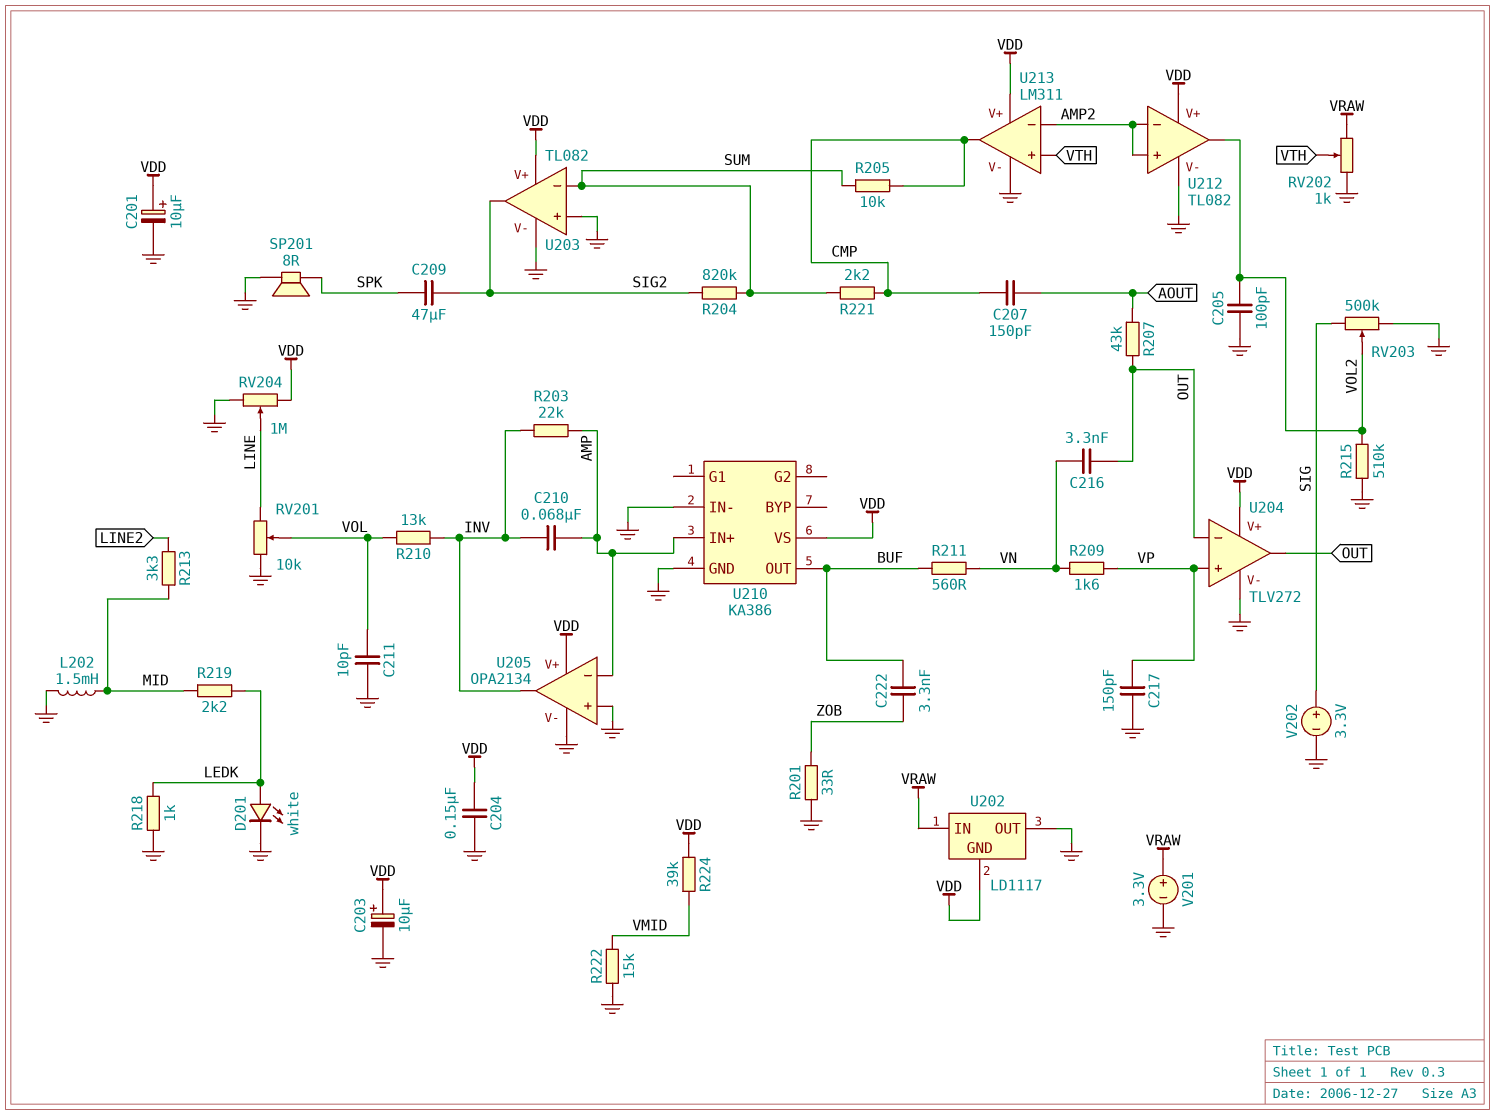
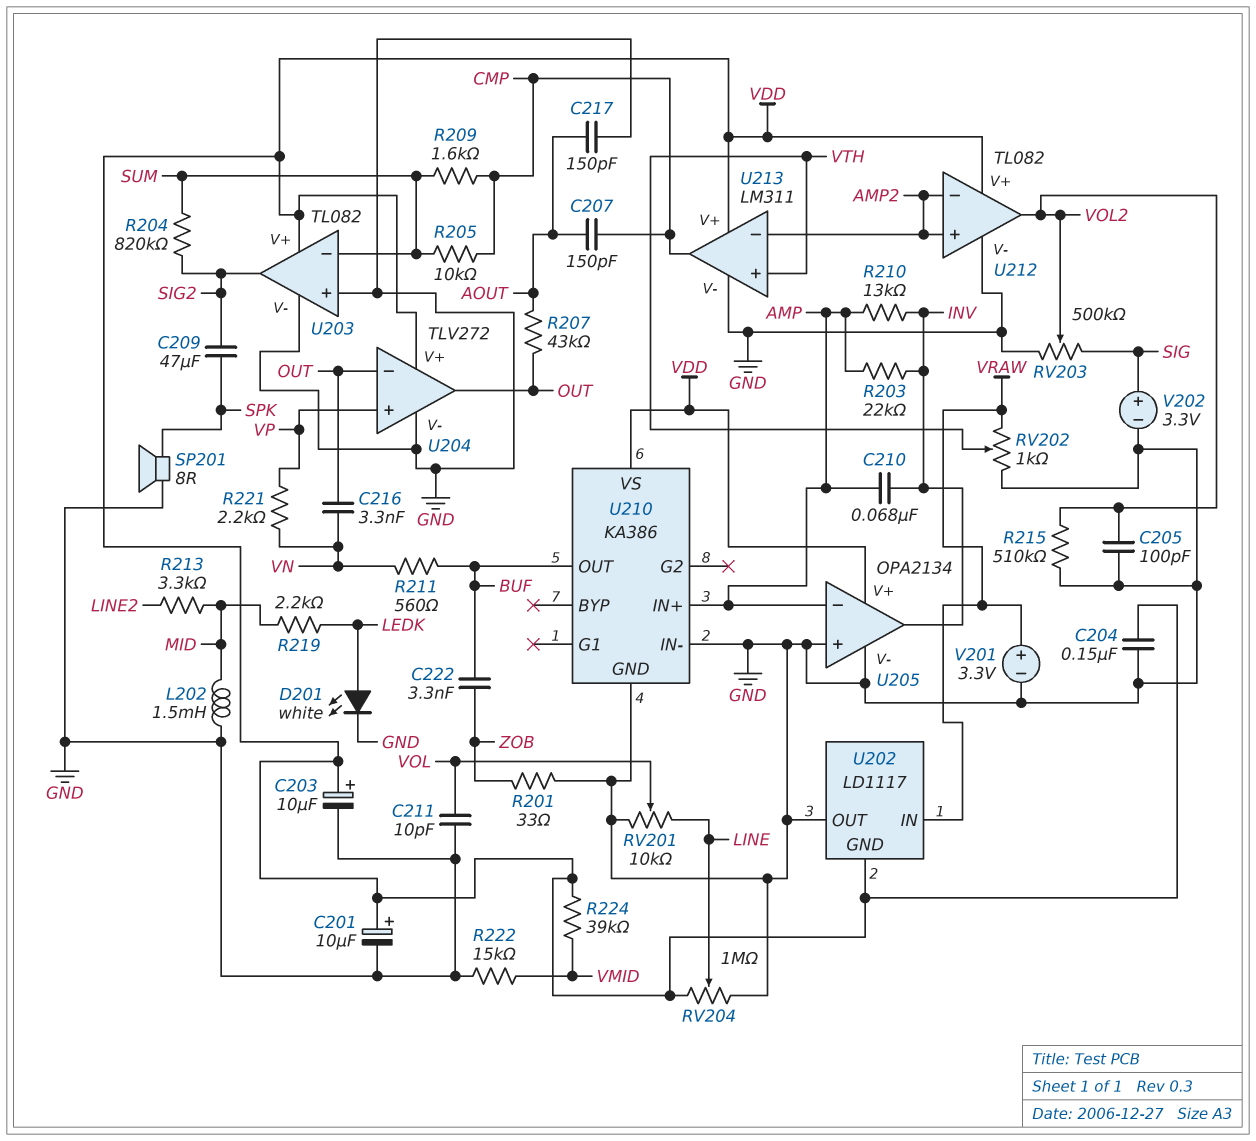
C217: 150pF (GND, VP) -> 150pF (AOUT, GND)
R209: 1.6k (VN, VP) -> 1.6k (CMP, SUM)
R210: 13k (INV, VOL) -> 13k (AMP, INV)
R218: 1k (GND, LEDK) -> none
R221: 2.2k (CMP, SUM) -> 2.2k (VN, VP)

